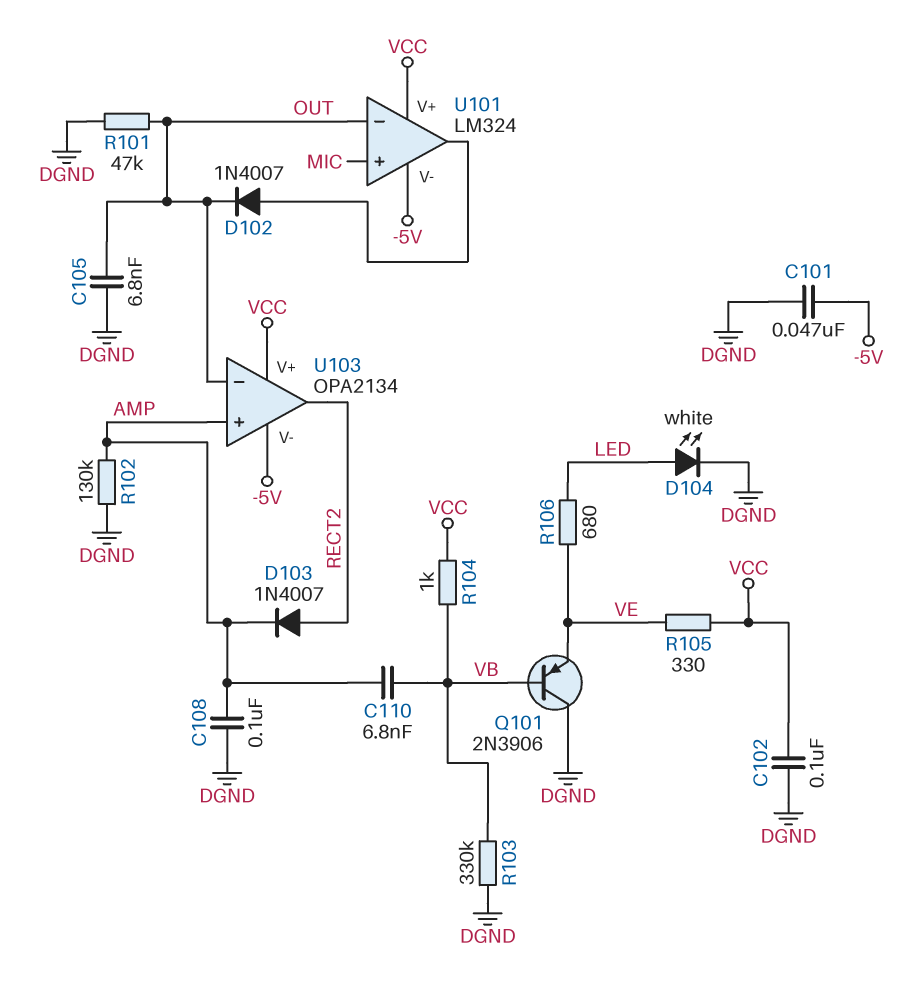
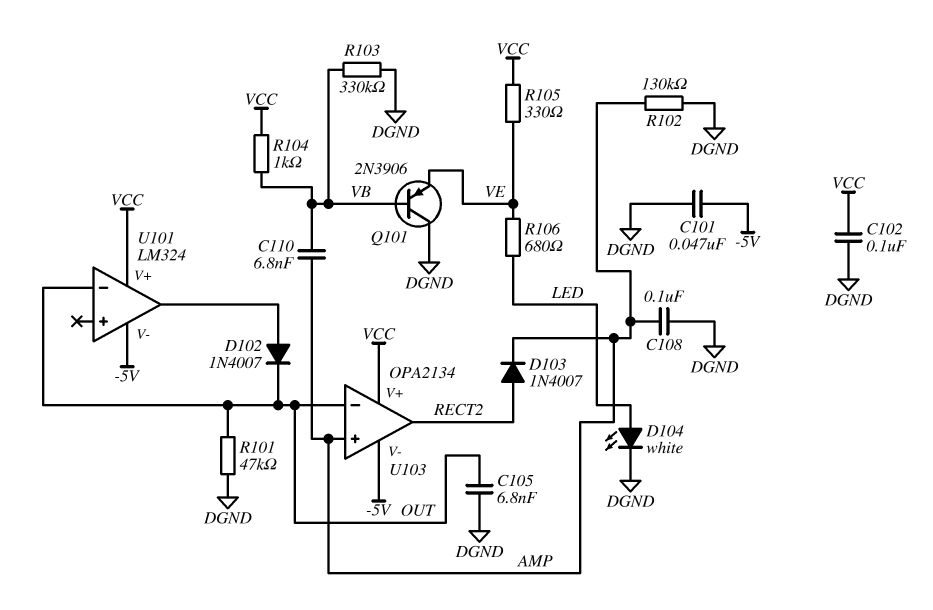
U101 pin in+: MIC -> none

